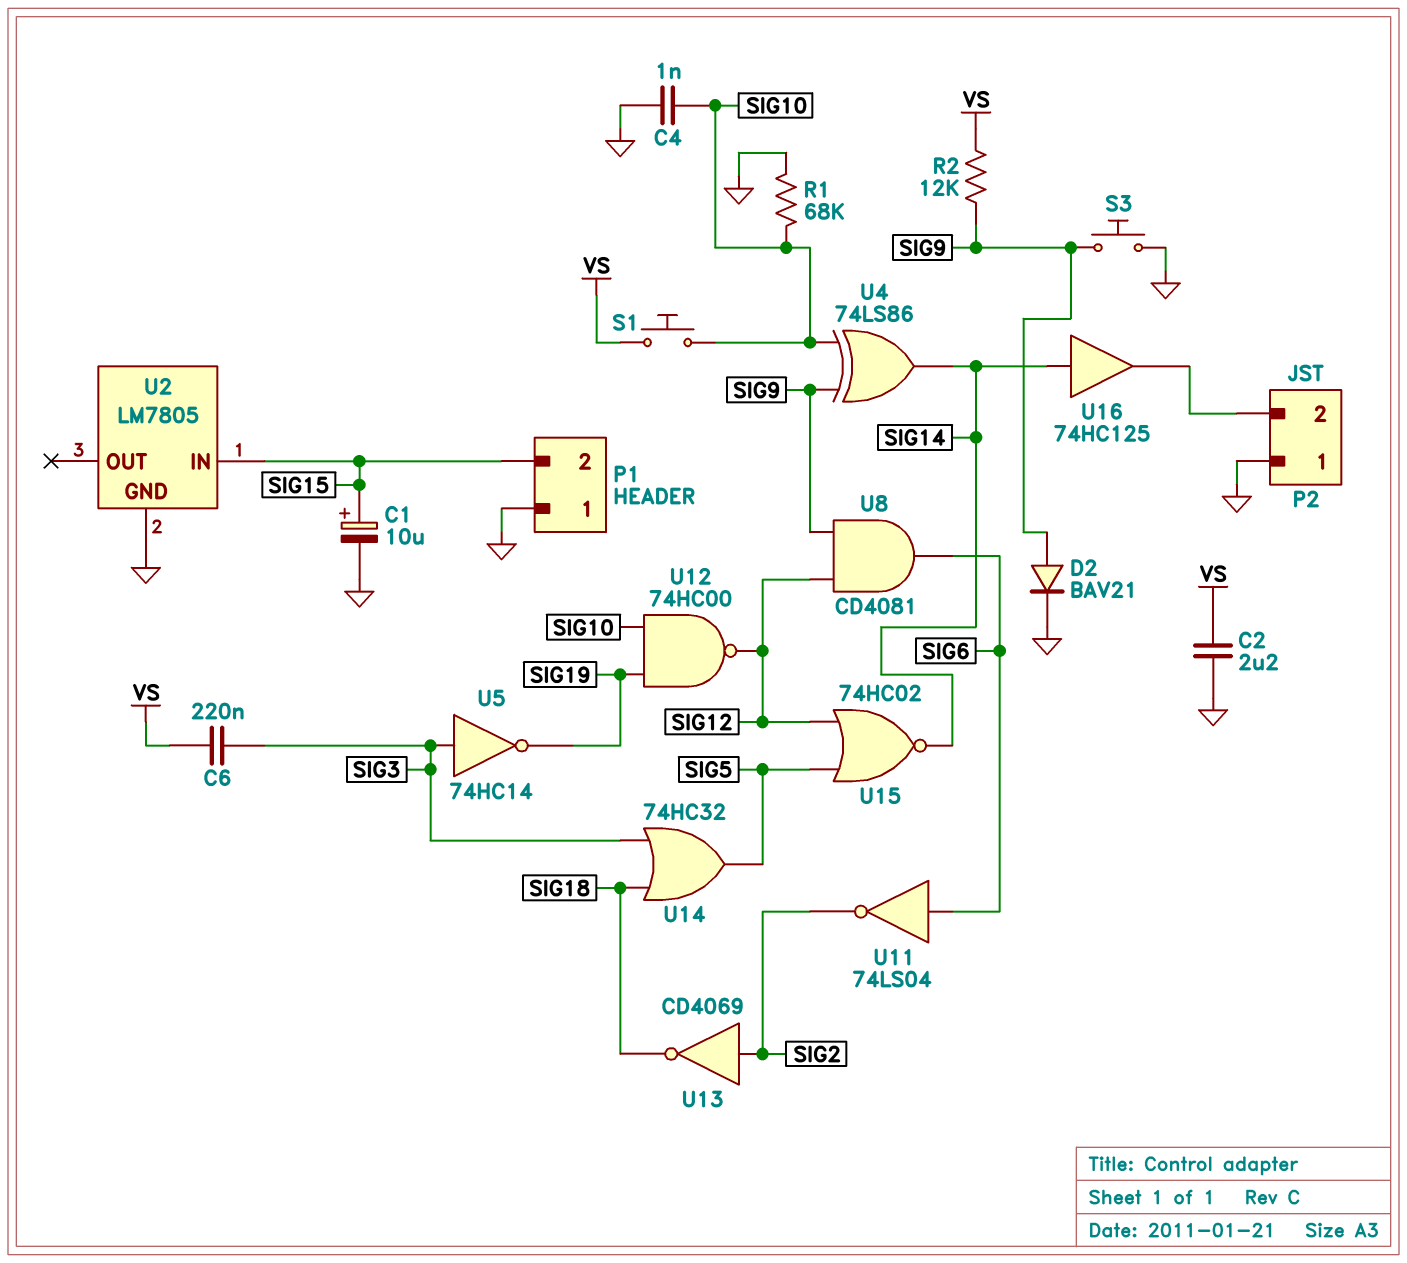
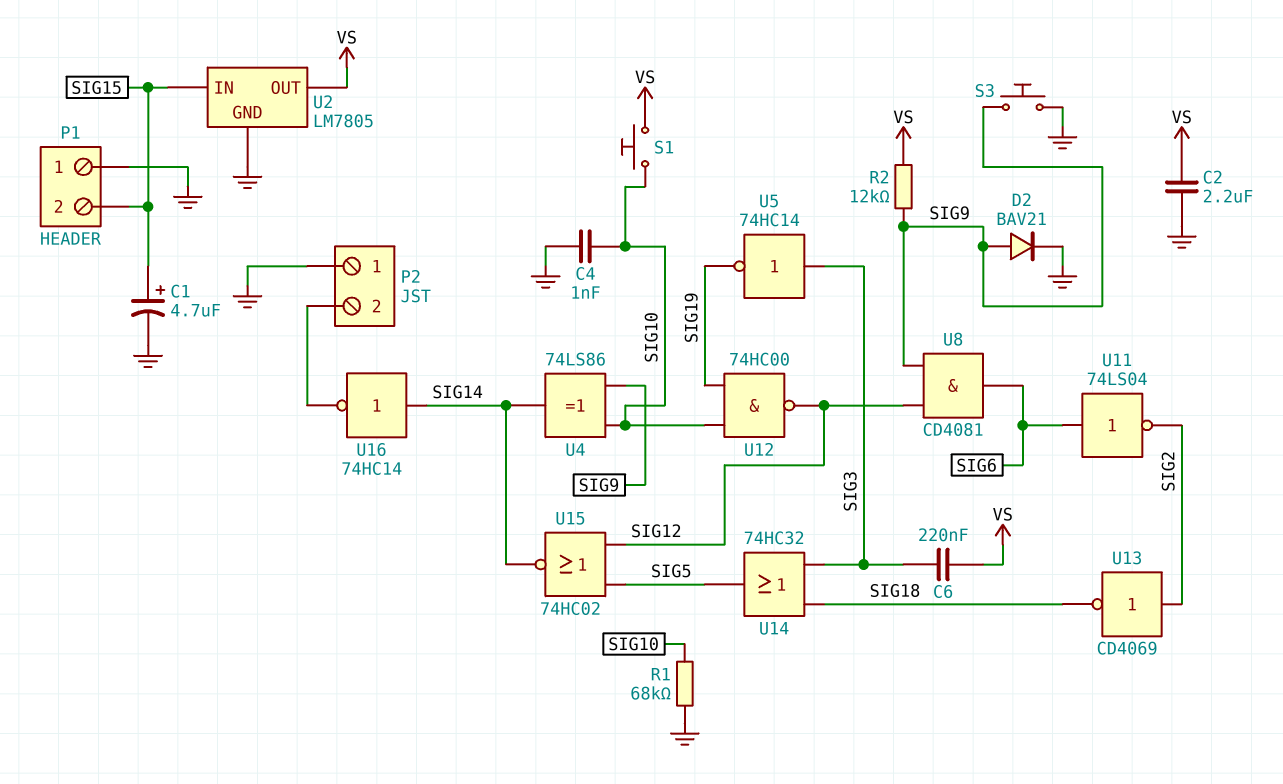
C1: 10uF (plus SIG15, minus GND) -> 4.7uF (plus SIG15, minus GND)
U2 pin OUT: none -> VS
U16: buffer 74HC125 (in SIG14, out P2/2) -> NOT 74HC14 (in SIG14, out P2/2)

